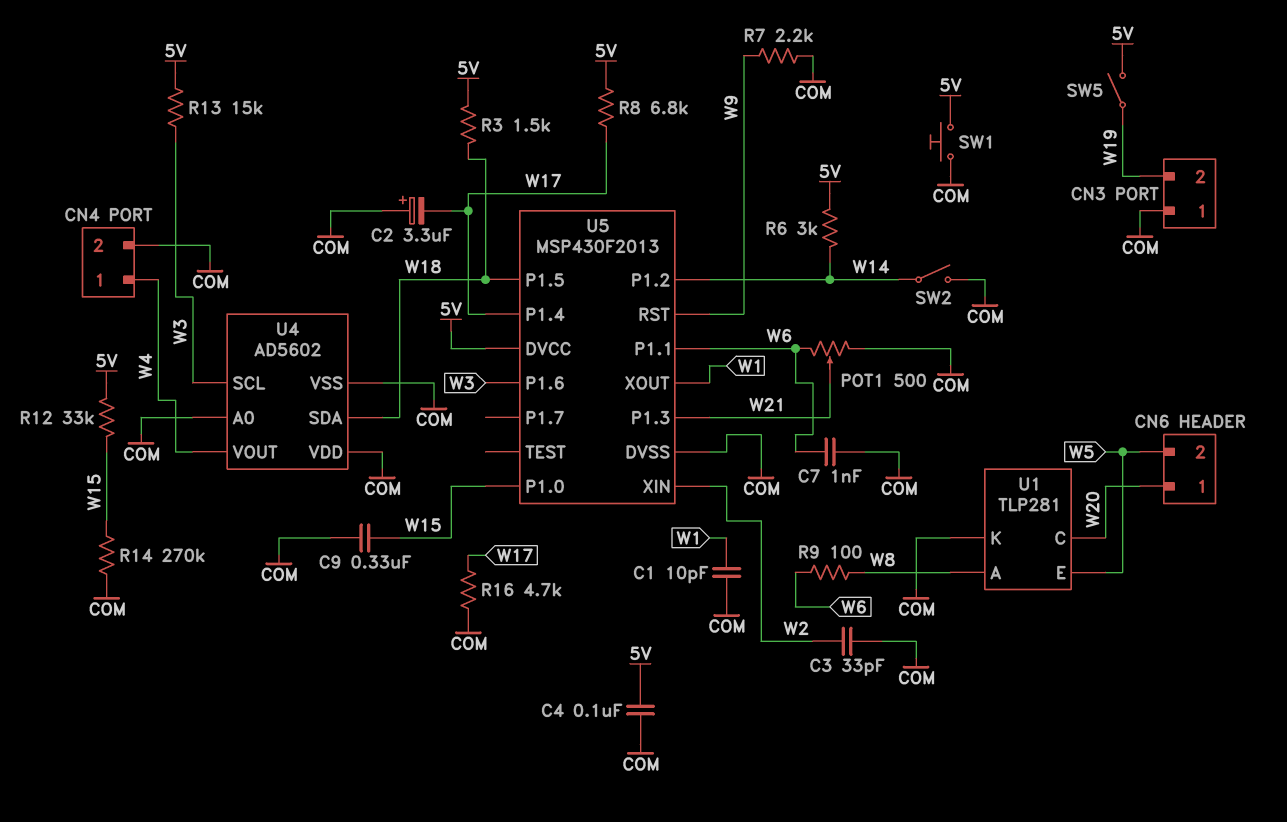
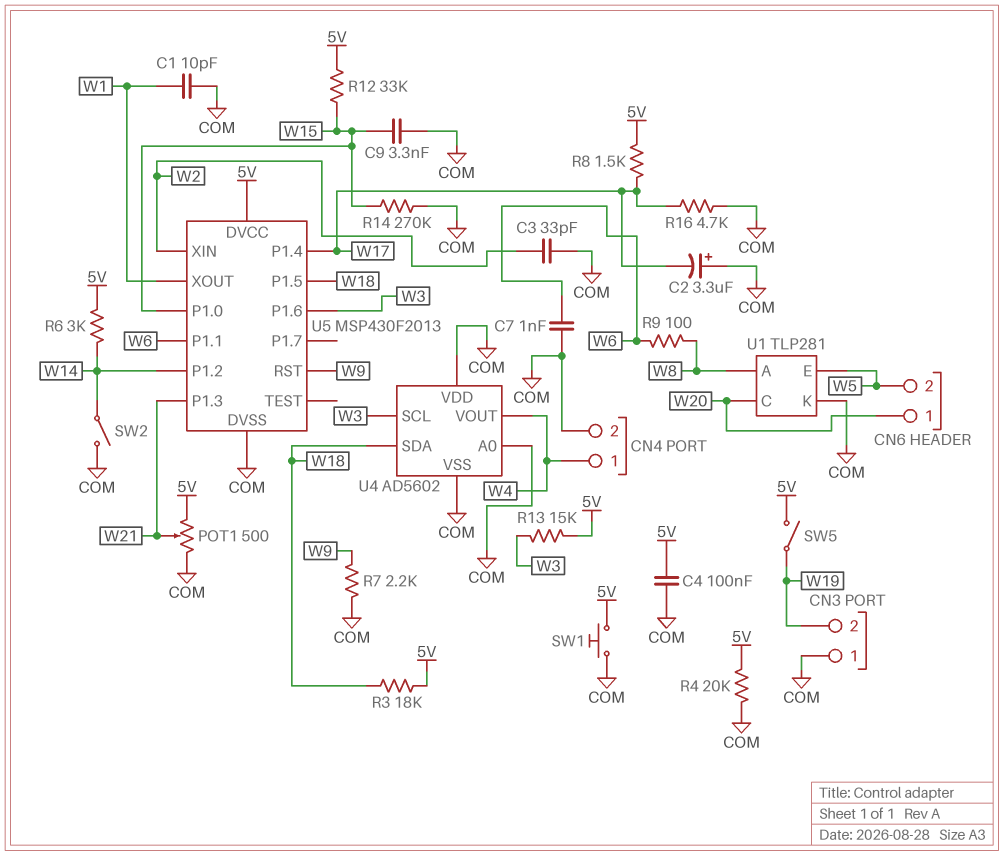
C9: 330nF (COM, W15) -> 3.3nF (COM, W15)
POT1: 500 (COM, W6, wiper W21) -> 500 (5V, COM, wiper W21)
R3: 1.5k (5V, W18) -> 18k (5V, W18)
R4: none -> 20k (5V, COM)
R8: 6.8k (5V, W17) -> 1.5k (5V, W17)

